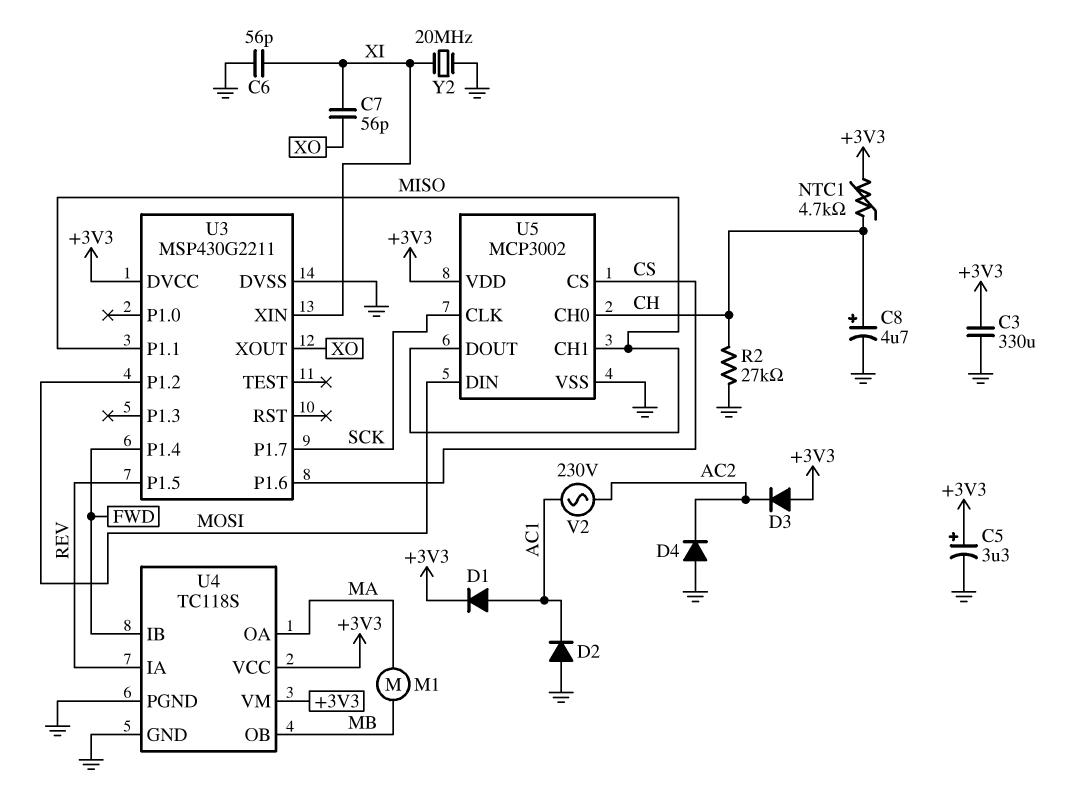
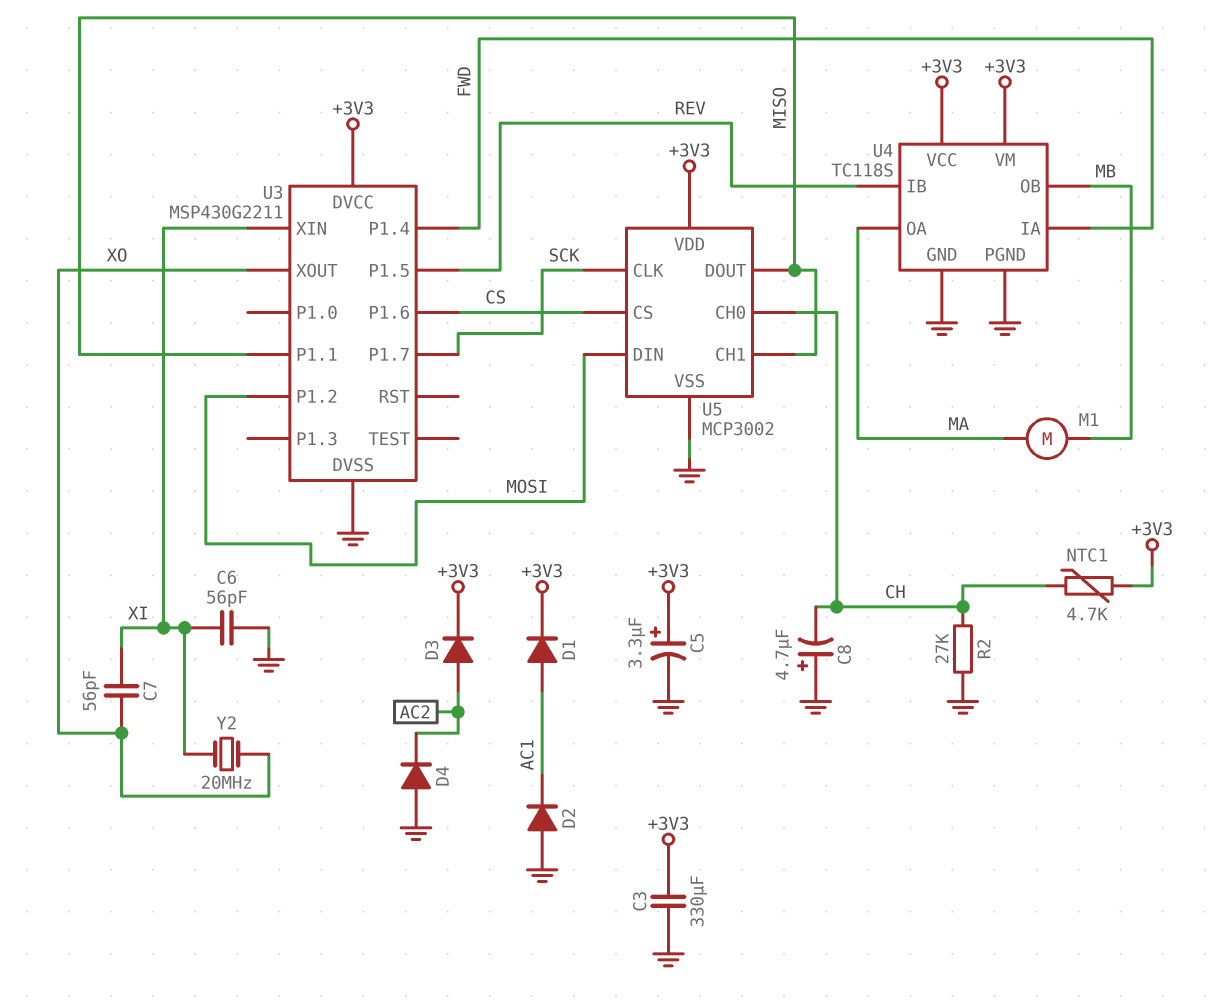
C8: 4.7uF (plus CH, minus GND) -> 4.7uF (plus GND, minus CH)
D3: diode (A +3V3, K AC2) -> diode (A AC2, K +3V3)
U4 pin IA: REV -> FWD
U4 pin IB: FWD -> REV
V2: AC 230V (AC1, AC2) -> none
Y2: 20MHz (GND, XI) -> 20MHz (XI, XO)

